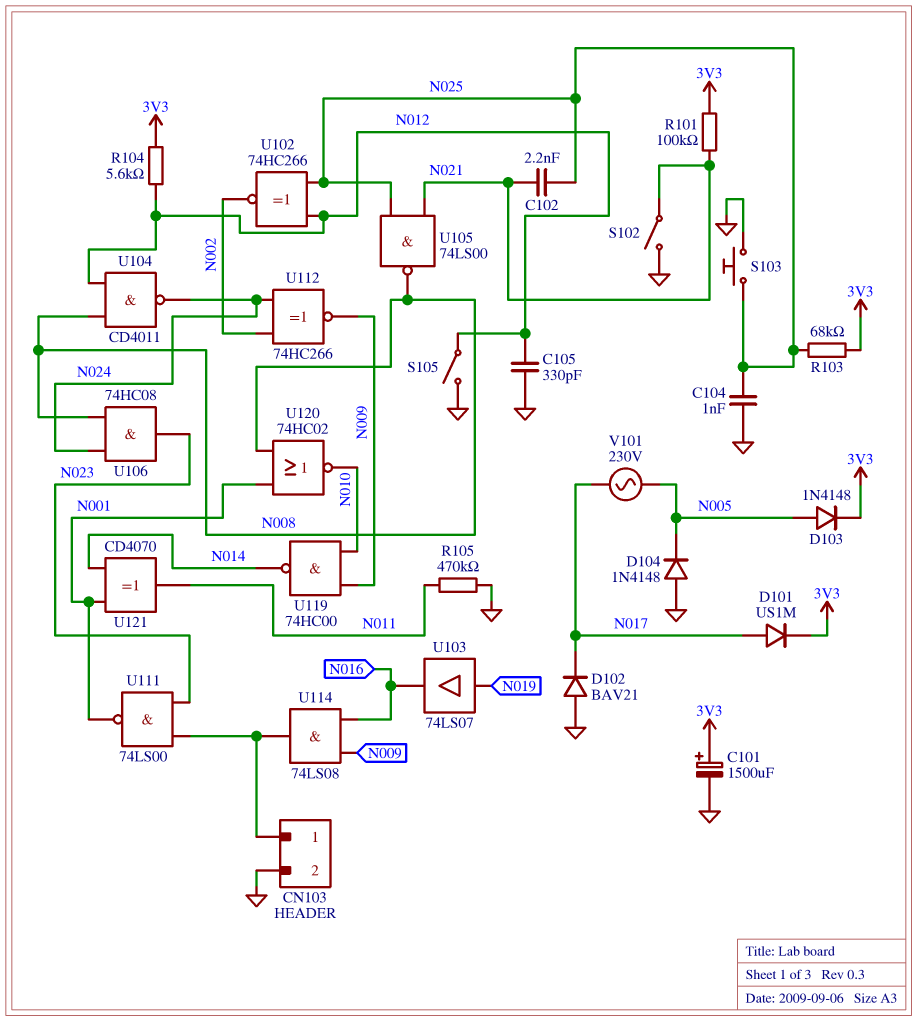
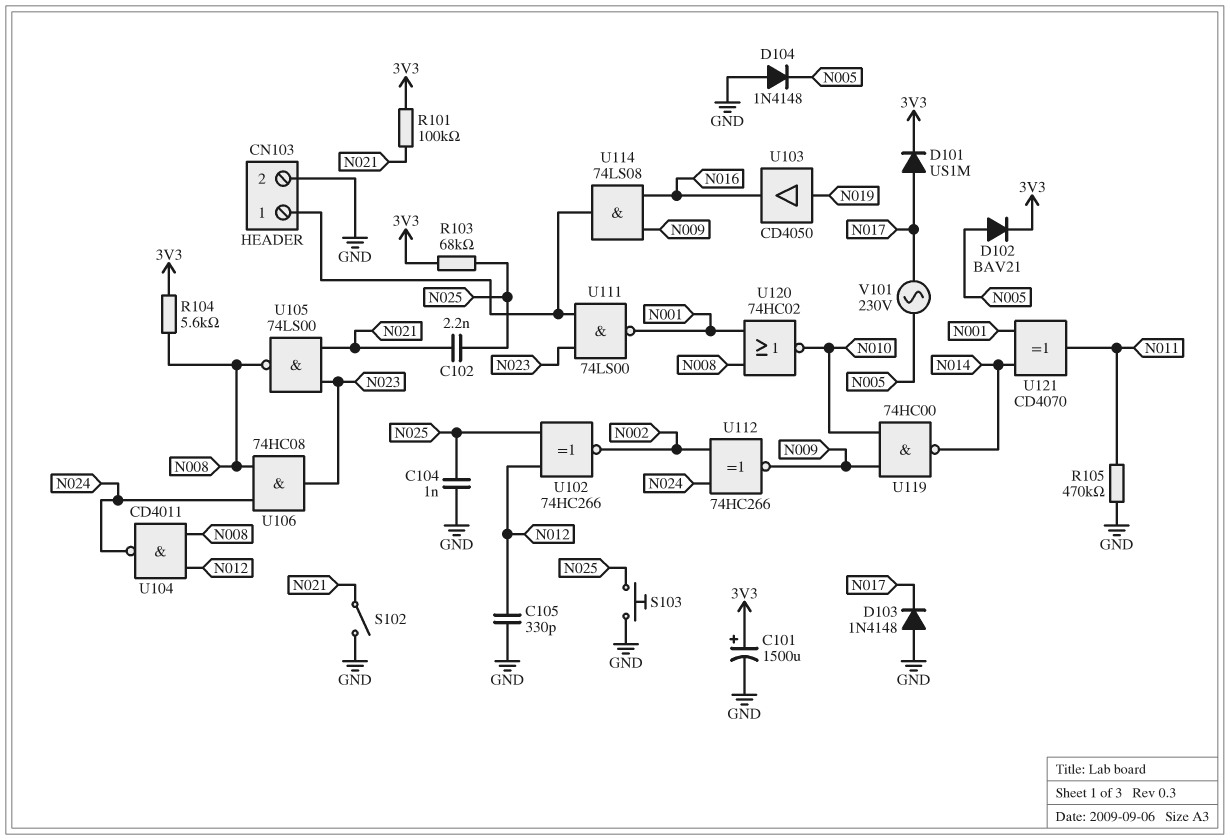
D102: diode BAV21 (A GND, K N017) -> diode BAV21 (A N005, K 3V3)
D103: diode 1N4148 (A N005, K 3V3) -> diode 1N4148 (A GND, K N017)
R104: 5.6k (3V3, N012) -> 5.6k (3V3, N008)
S105: switch (GND, N012) -> none
U103: buffer 74LS07 (in N019, out N016) -> buffer CD4050 (in N019, out N016)
U105: NAND 74LS00 (in N021, in N025, out N008) -> NAND 74LS00 (in N021, in N023, out N008)

